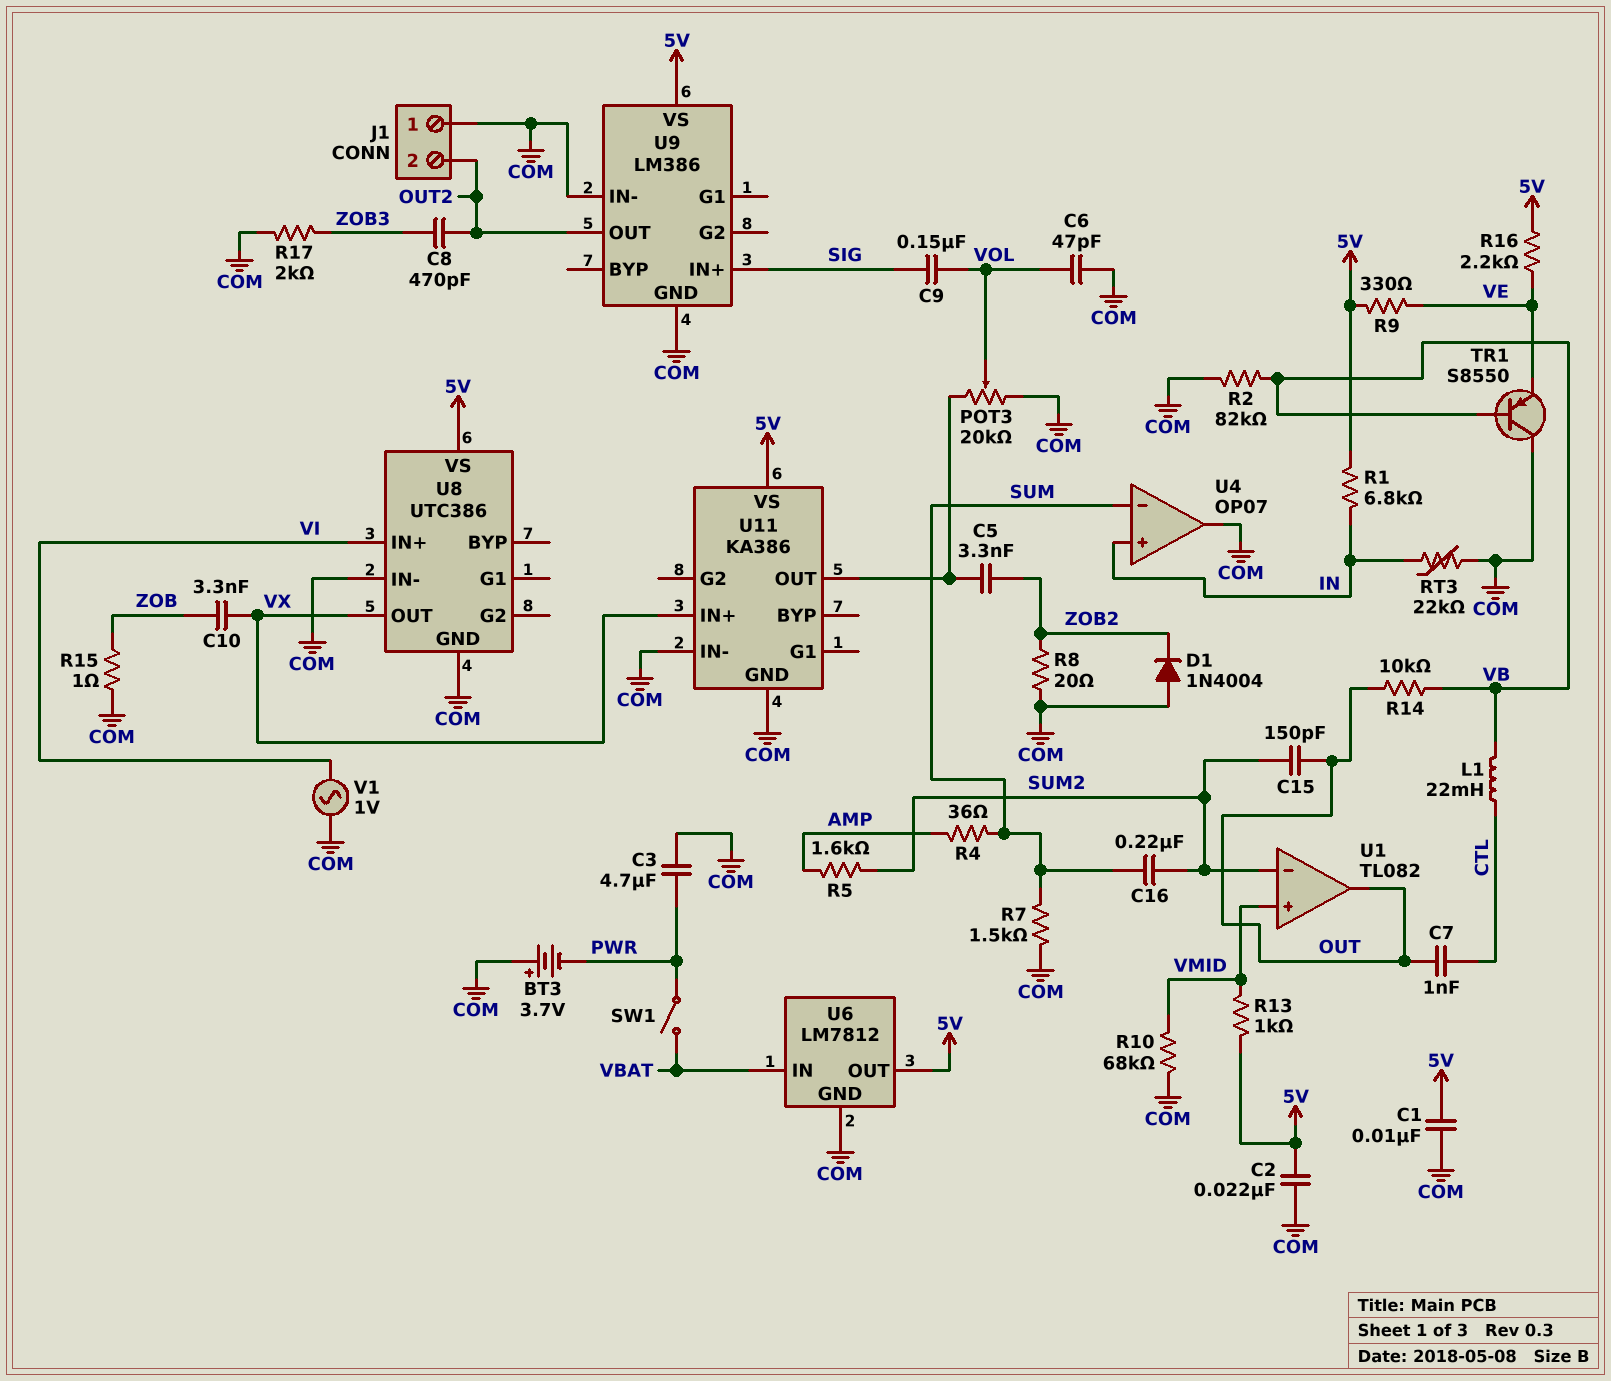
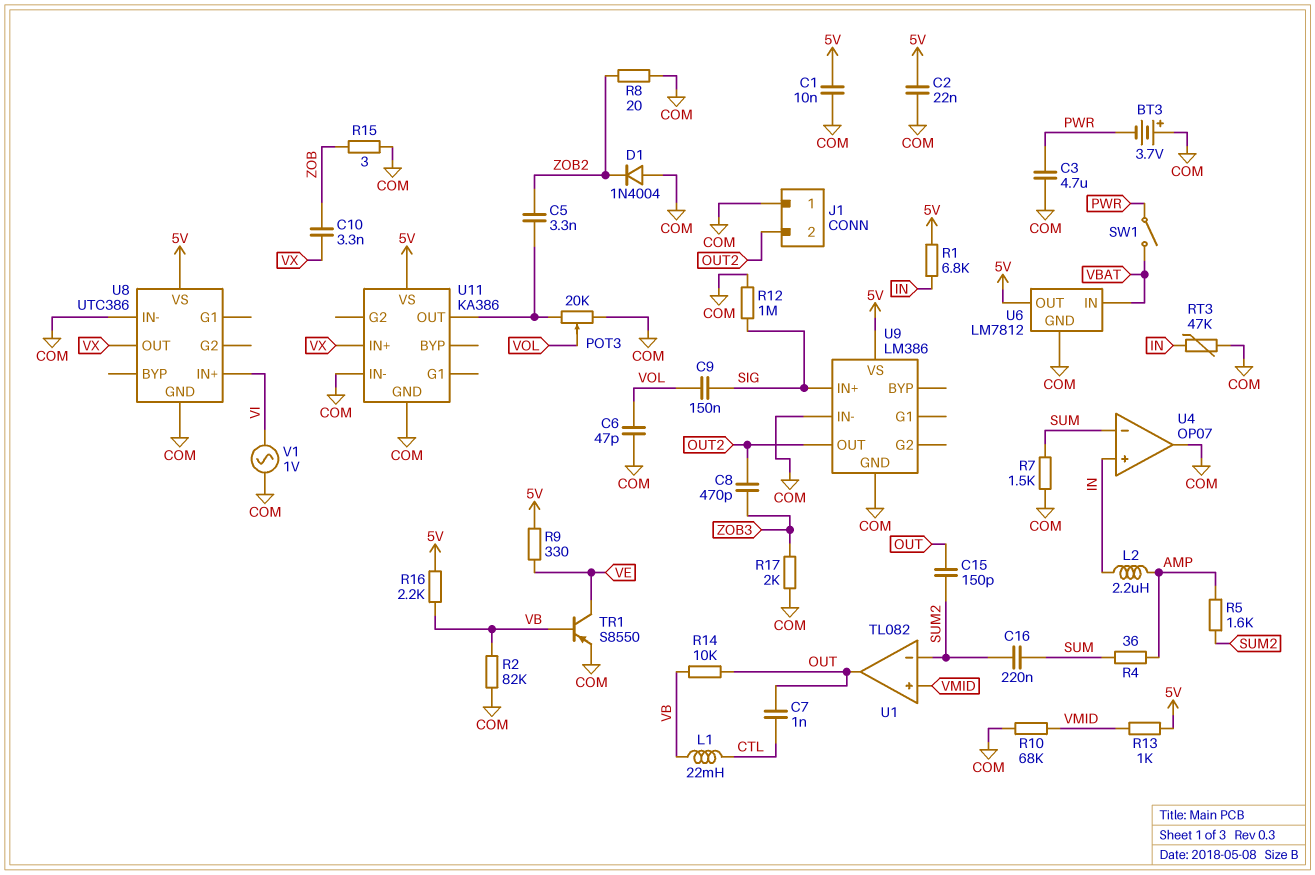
L2: none -> 2.2uH (AMP, IN)
R12: none -> 1M (COM, SIG)
R15: 1 (COM, ZOB) -> 3 (COM, ZOB)
R16: 2.2k (5V, VE) -> 2.2k (5V, VB)
RT3: 22k (COM, IN) -> 47k (COM, IN)
TR1: PNP S8550 (B VB, C COM, E VE) -> PNP S8550 (B VB, C VE, E COM)

